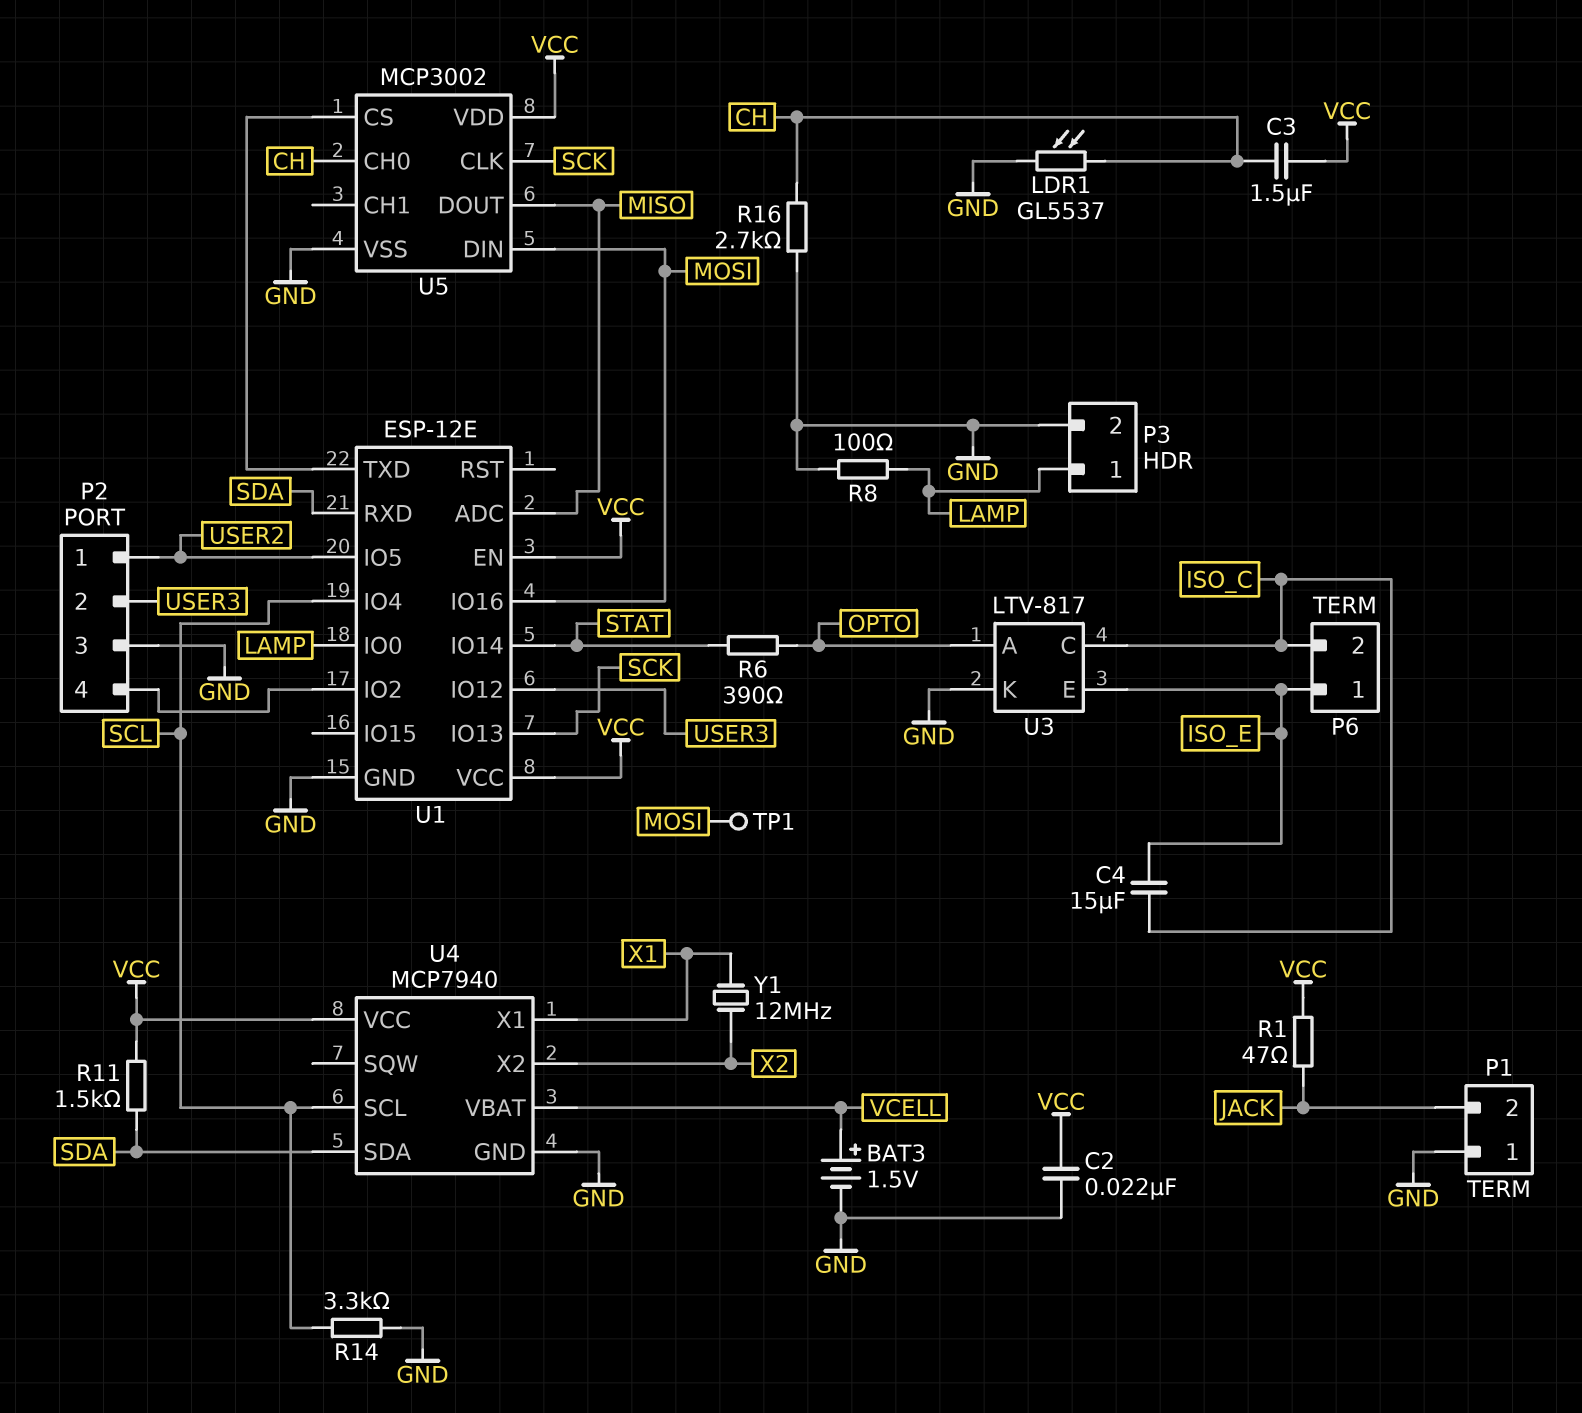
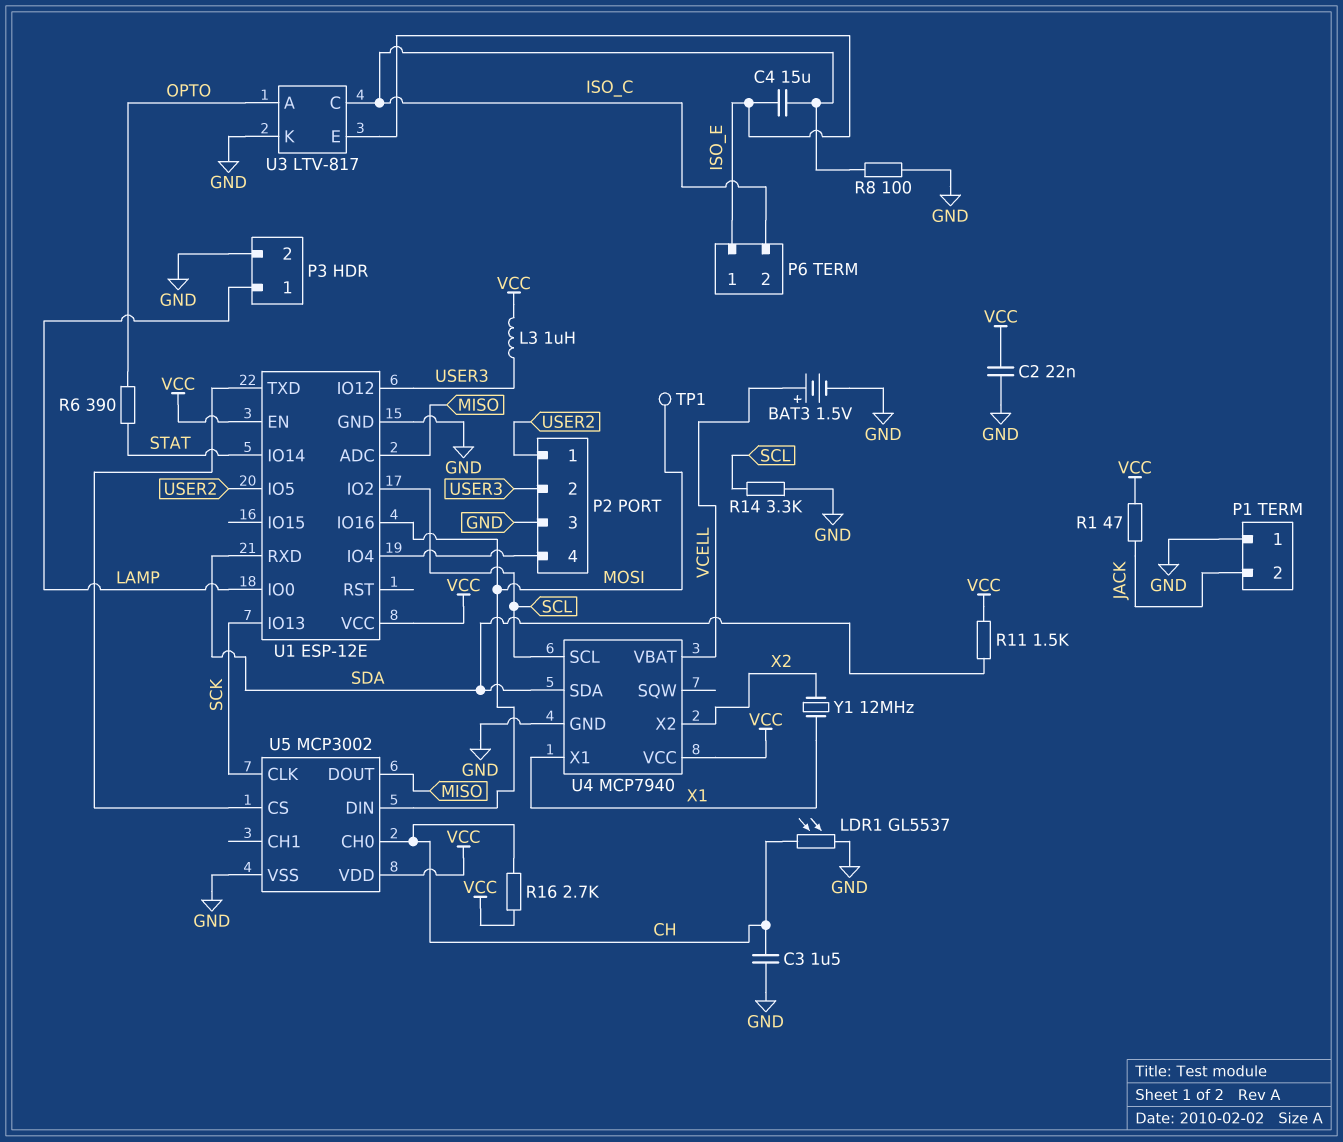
C3: 1.5uF (CH, VCC) -> 1.5uF (CH, GND)
L3: none -> 1uH (USER3, VCC)
R8: 100 (GND, LAMP) -> 100 (GND, ISO_C)
R16: 2.7k (CH, GND) -> 2.7k (CH, VCC)
U1 pin IO2: P2/4 -> SCL
U1 pin IO4: SCL -> P2/4

